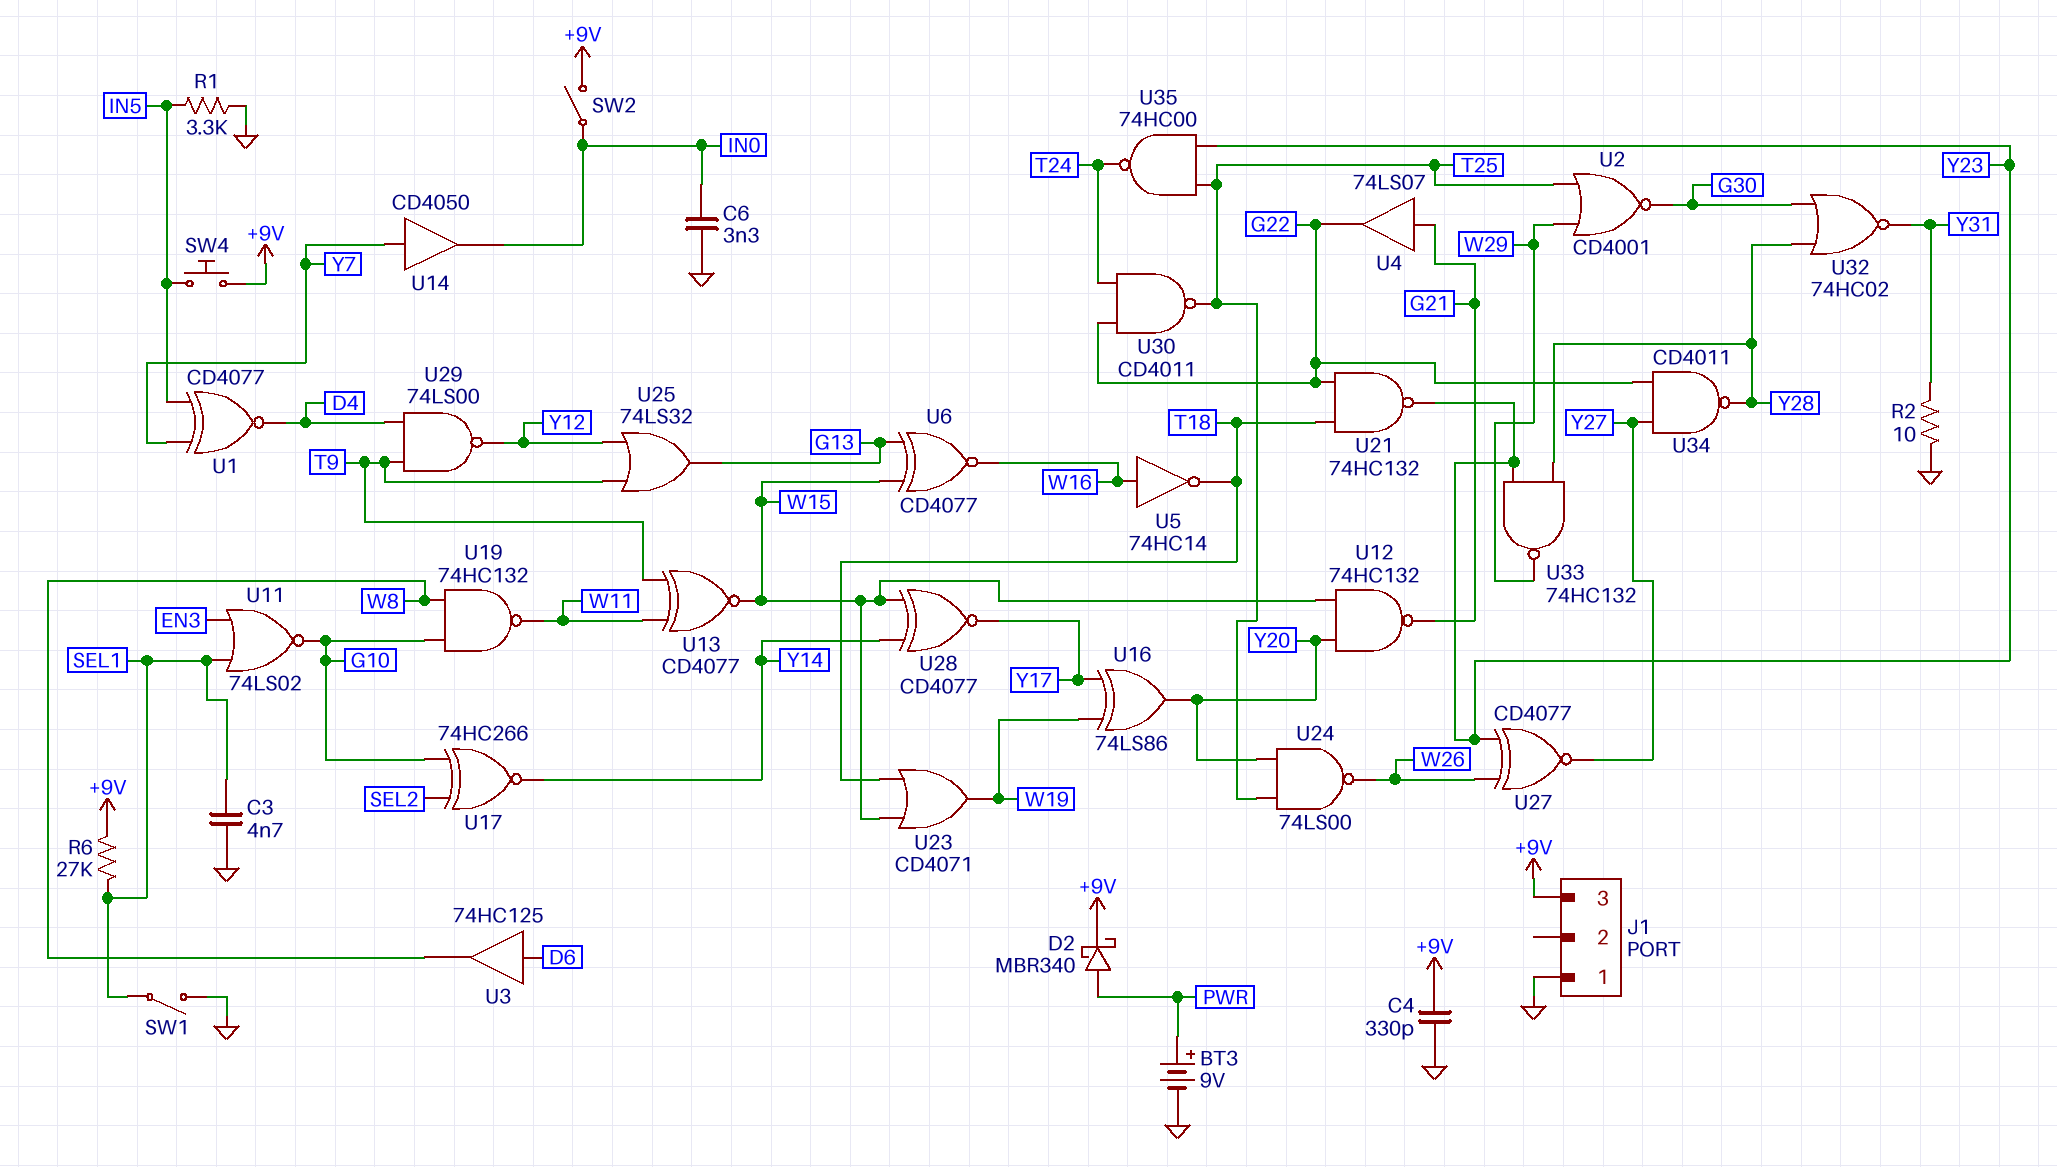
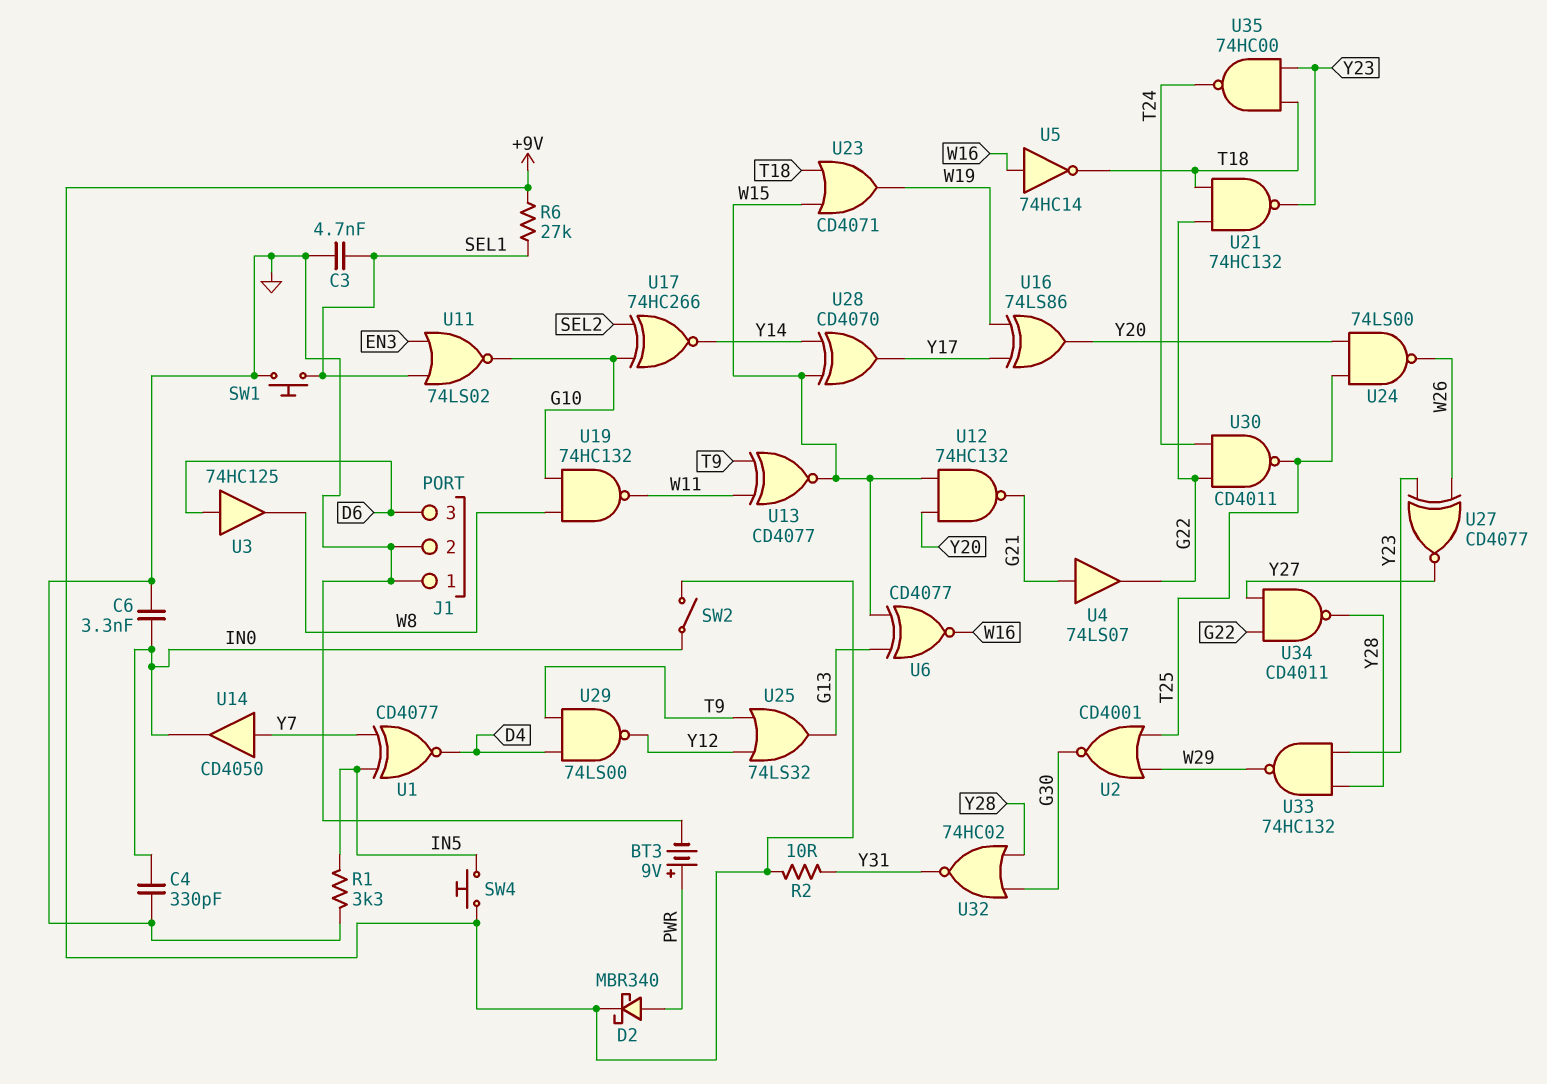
C4: 330pF (+9V, GND) -> 330pF (GND, IN0)
J1 pin 2: none -> GND
J1 pin 3: +9V -> D6
R2: 10 (GND, Y31) -> 10 (+9V, Y31)
SW1: switch (GND, SEL1) -> button (GND, SEL1)
U28: XNOR CD4077 (in W15, in Y14, out Y17) -> XOR CD4070 (in W15, in Y14, out Y17)
U35: NAND 74HC00 (in T25, in Y23, out T24) -> NAND 74HC00 (in T18, in Y23, out T24)

